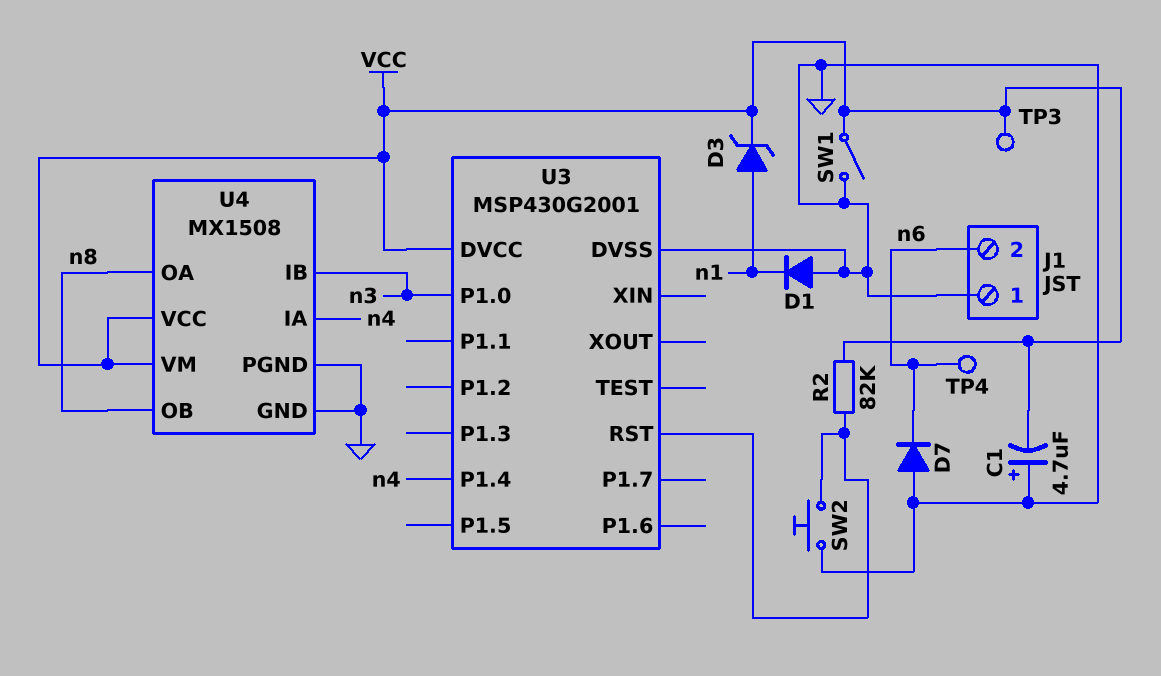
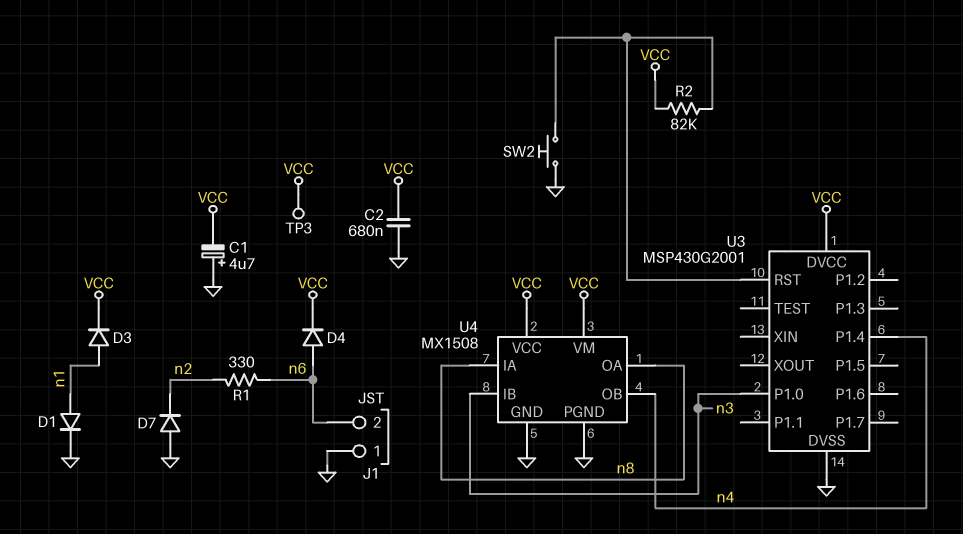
C2: none -> 680nF (GND, VCC)
D1: diode (A GND, K n1) -> diode (A n1, K GND)
D3: zener (A n1, K VCC) -> diode (A n1, K VCC)
D4: none -> diode (A n6, K VCC)
D7: diode (A GND, K n6) -> diode (A GND, K n2)
R1: none -> 330 (n2, n6)
SW1: switch (GND, VCC) -> none
TP4: test point (n6) -> none
U4 pin IA: n4 -> n8
U4 pin OB: n8 -> n4

